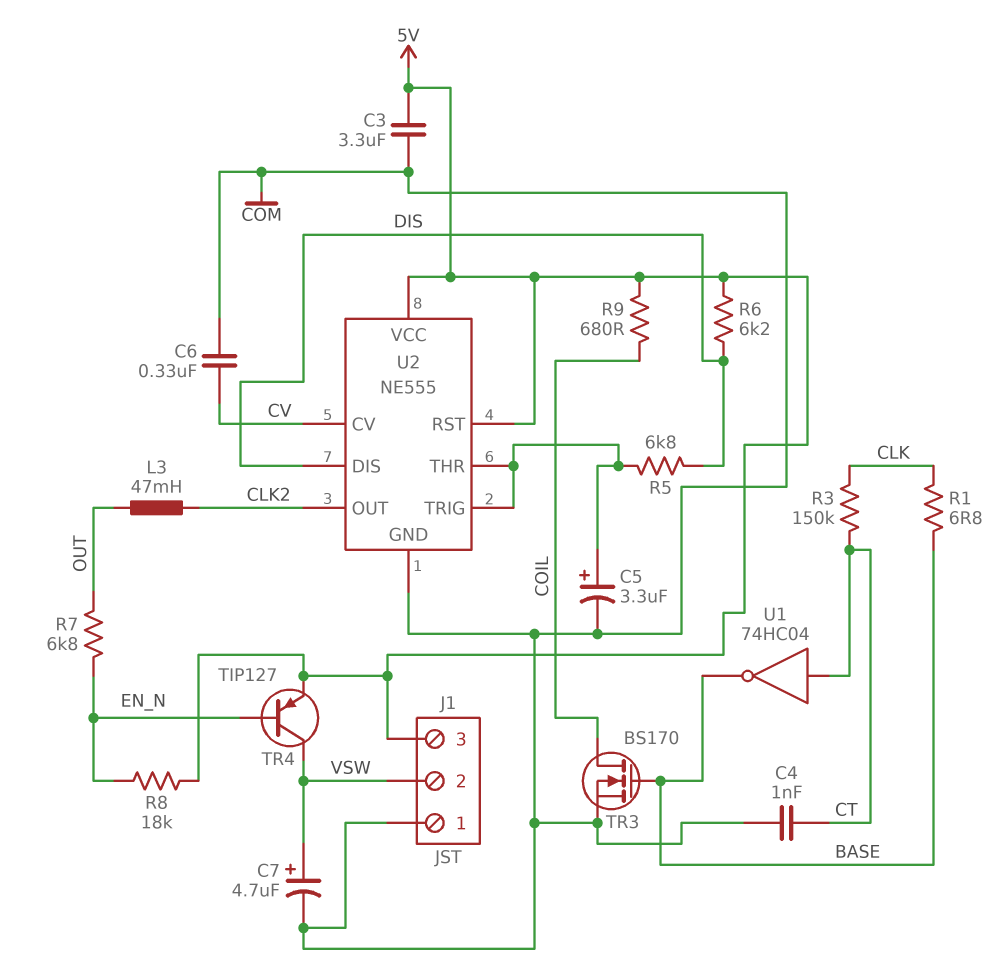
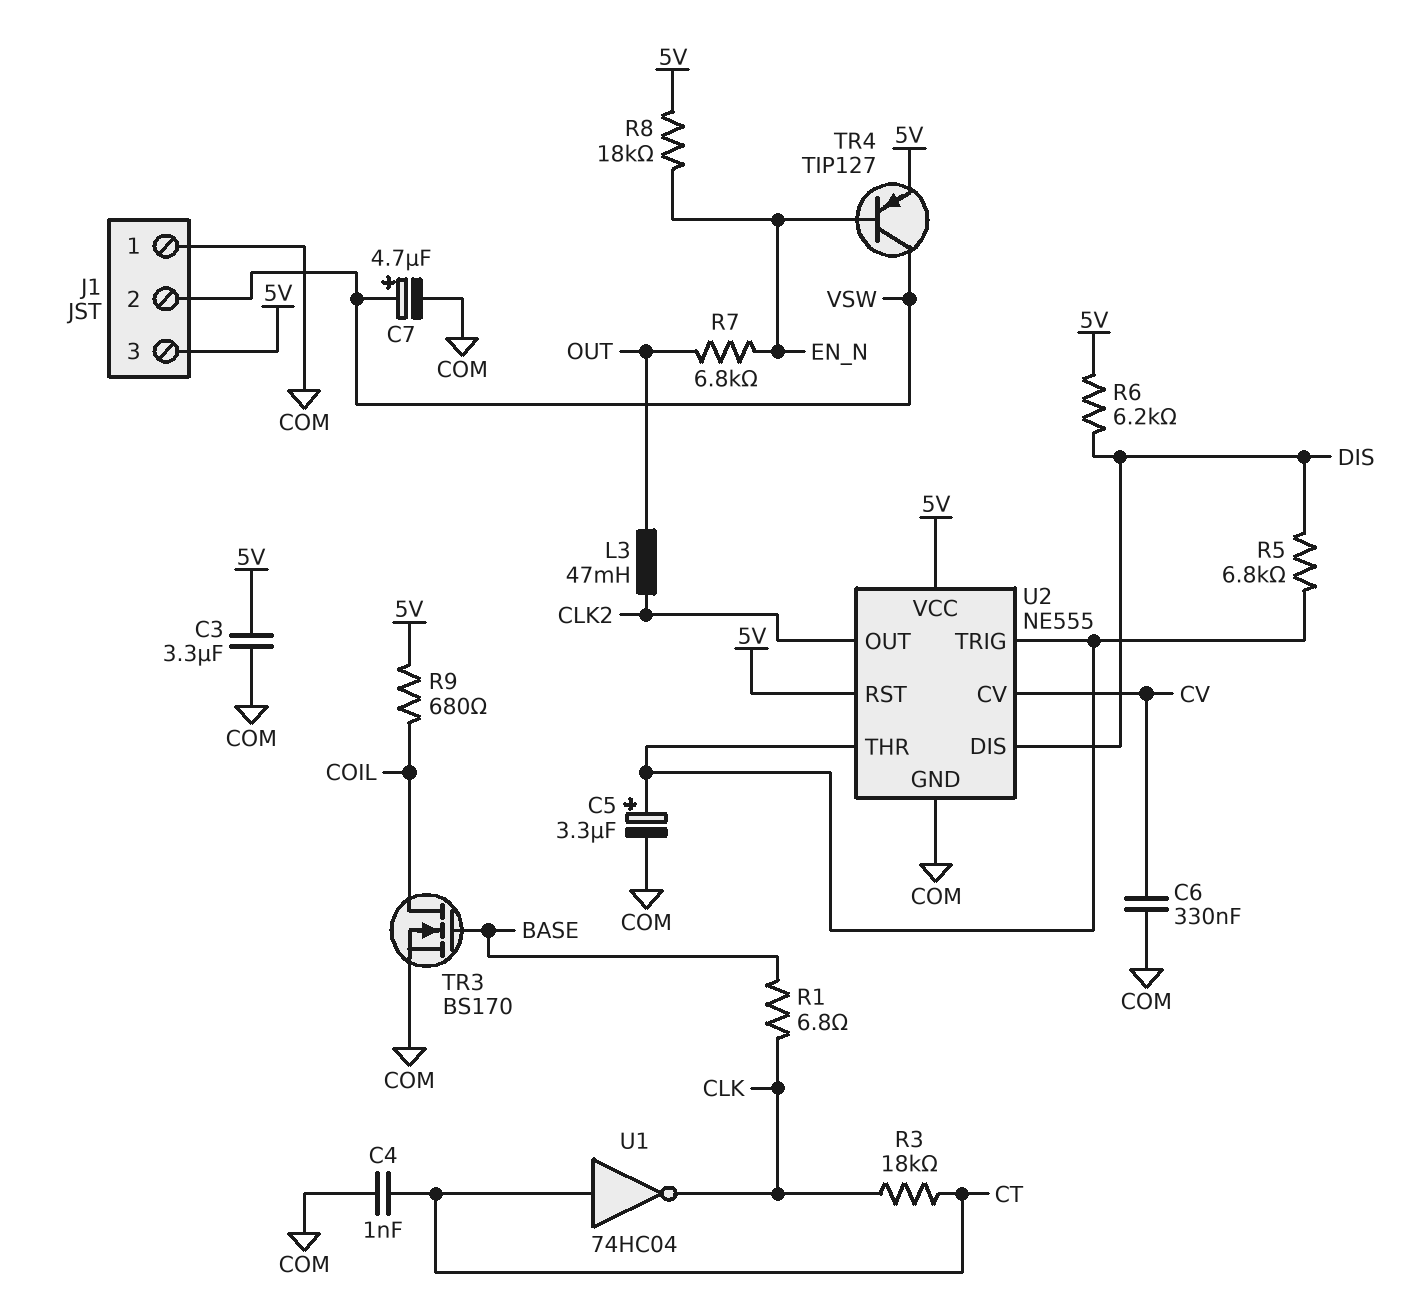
R3: 150k (CLK, CT) -> 18k (CLK, CT)
U1: NOT 74HC04 (in CT, out BASE) -> NOT 74HC04 (in CT, out CLK)

